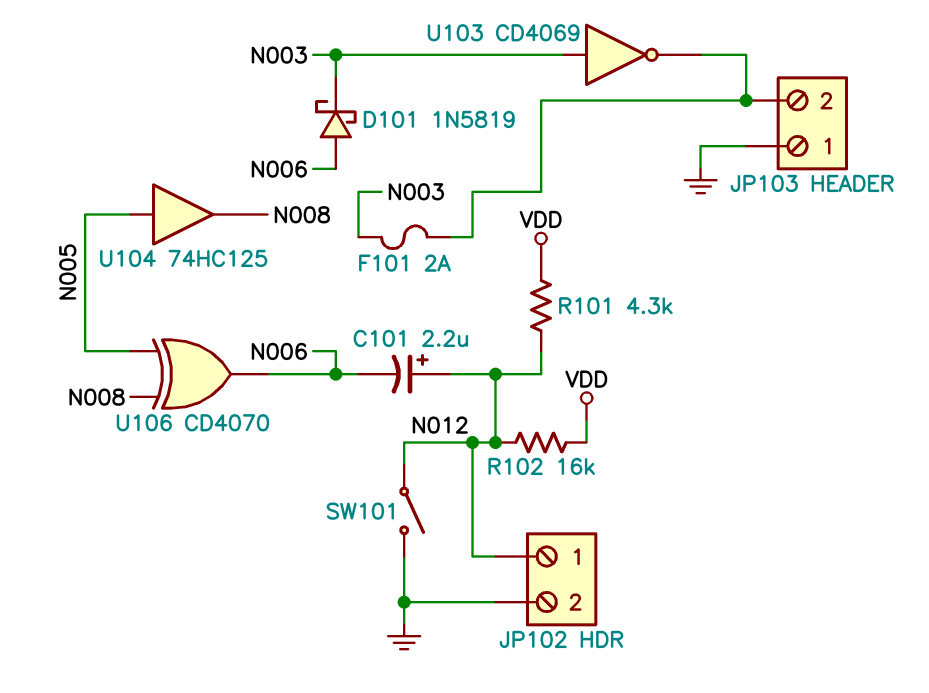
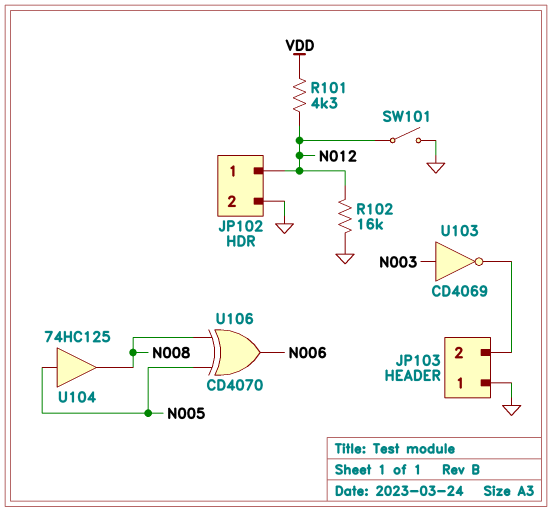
C101: 2.2uF (plus N012, minus N006) -> none
D101: schottky 1N5819 (A N006, K N003) -> none
F101: 2A (JP103/2, N003) -> none
R102: 16k (N012, VDD) -> 16k (GND, N012)

